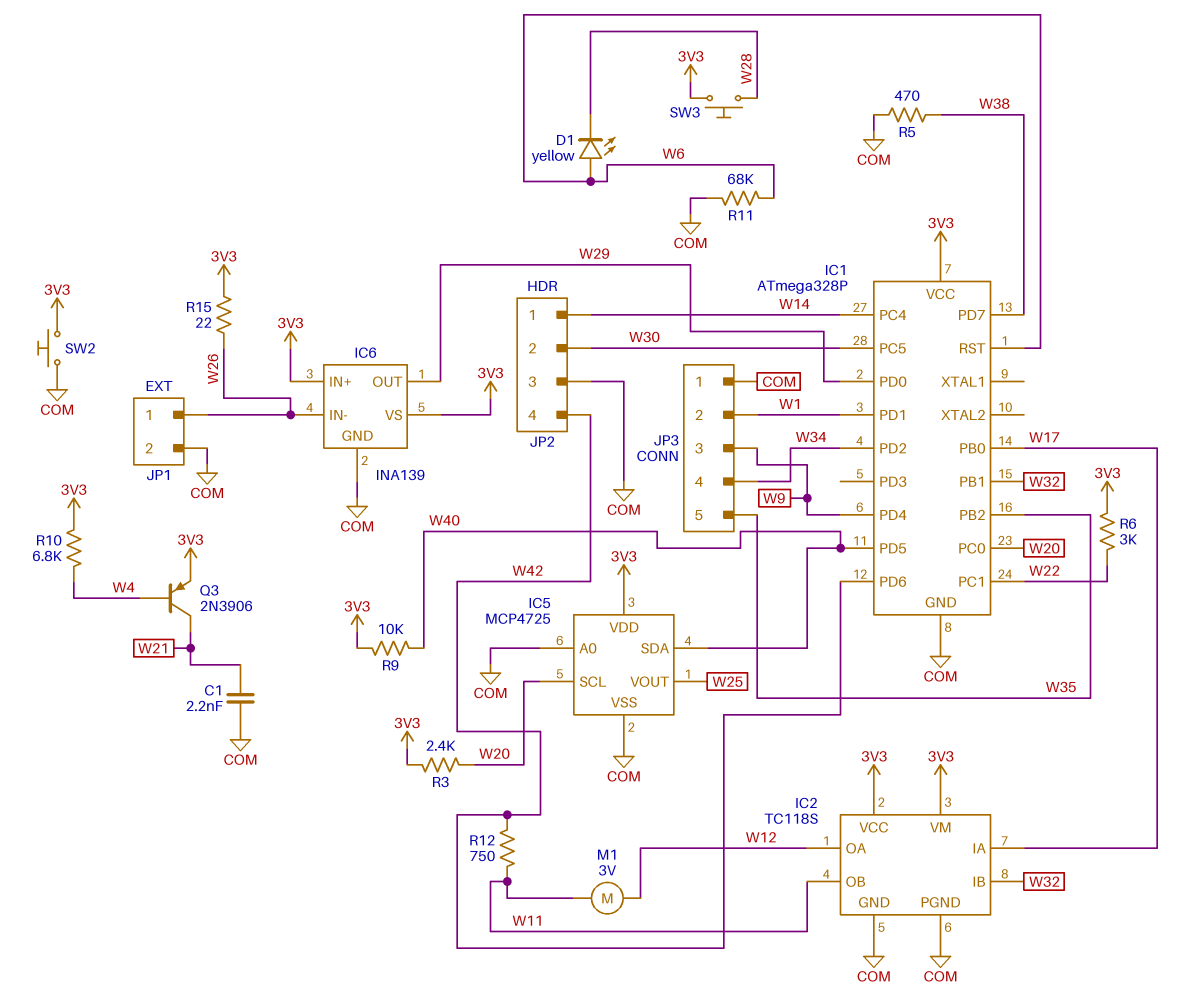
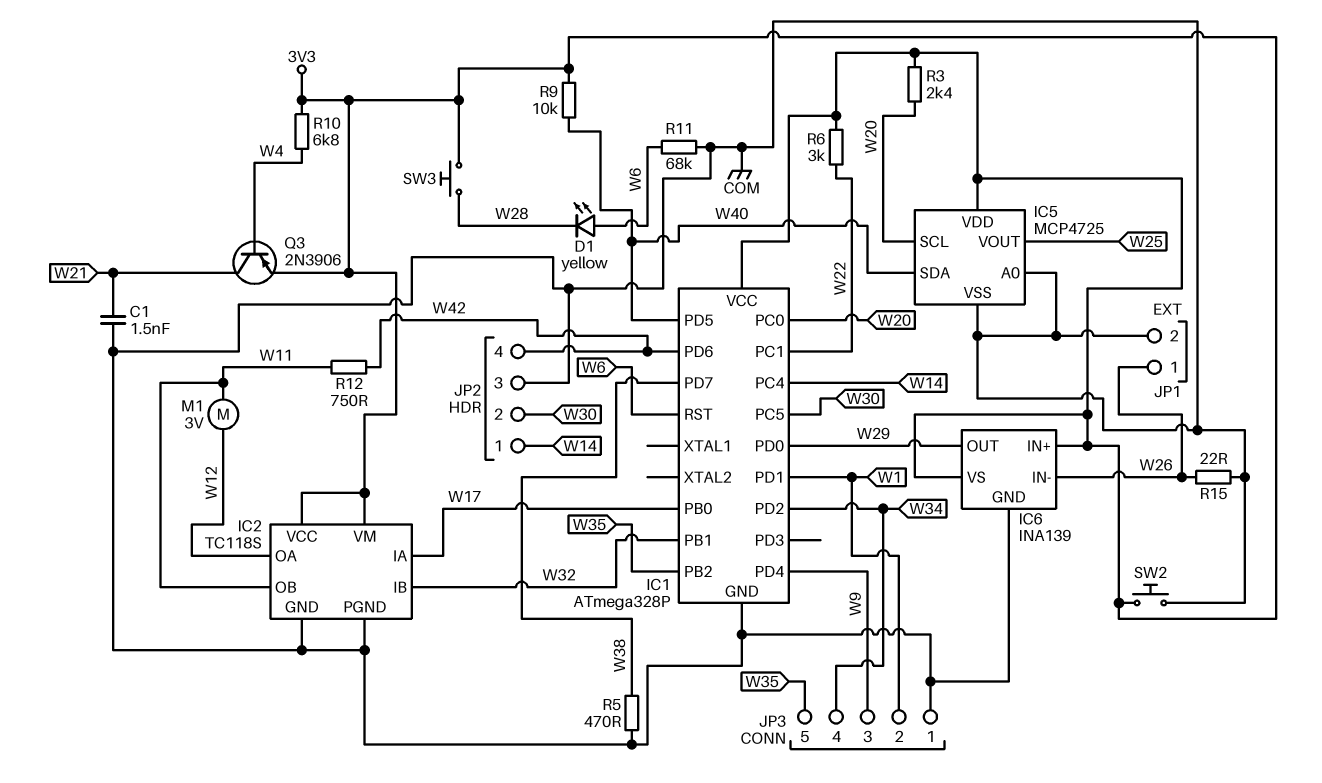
C1: 2.2nF (COM, W21) -> 1.5nF (COM, W21)
R15: 22 (3V3, W26) -> 22 (COM, W26)

